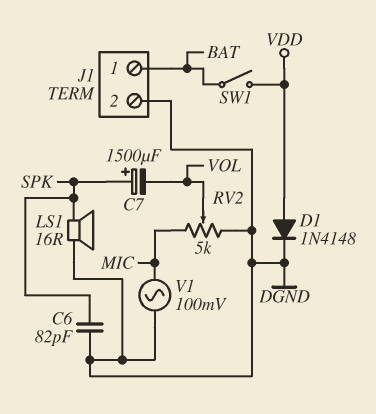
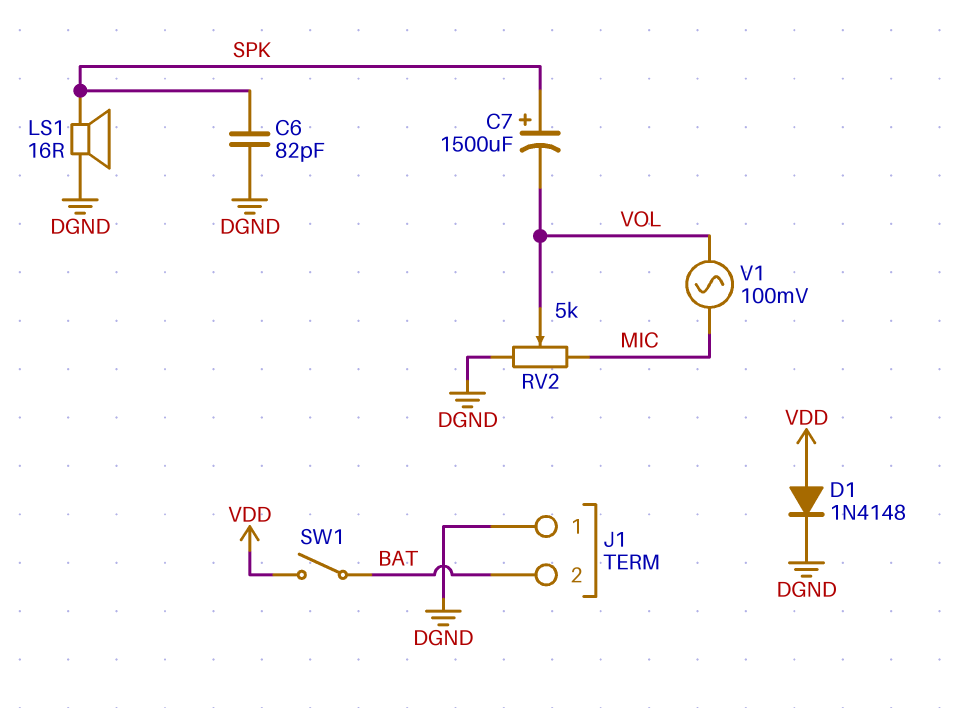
J1 pin 1: BAT -> DGND
J1 pin 2: DGND -> BAT
V1: AC 100mV (DGND, MIC) -> AC 100mV (MIC, VOL)

